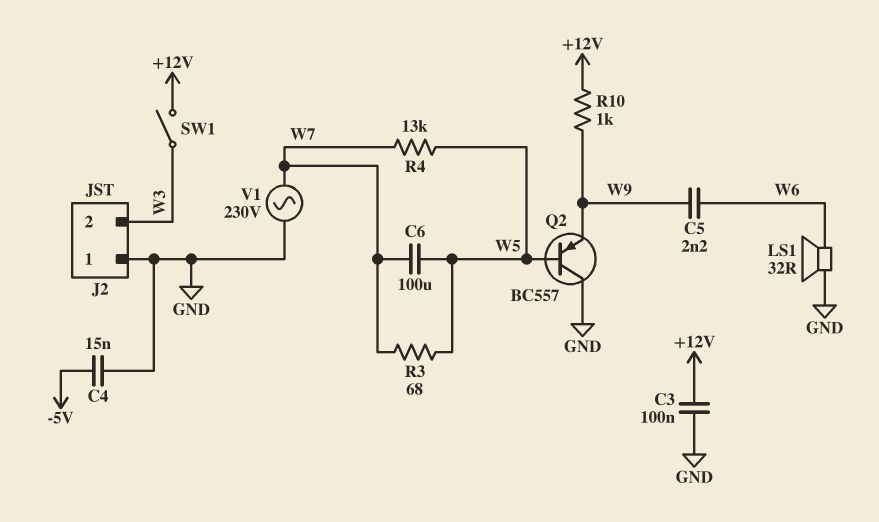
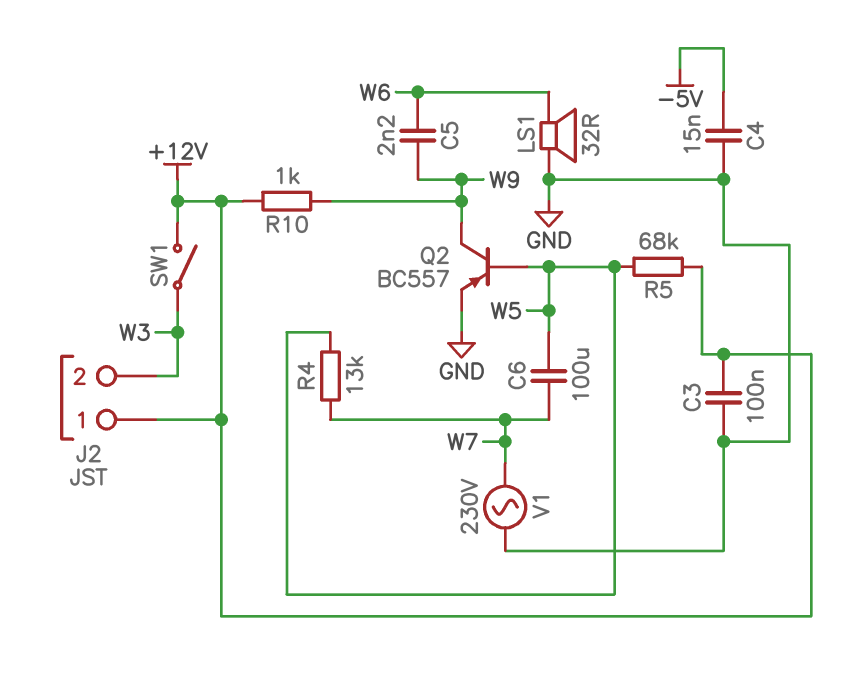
J2 pin 1: GND -> +12V
Q2: PNP BC557 (B W5, C GND, E W9) -> PNP BC557 (B W5, C W9, E GND)
R3: 68 (W5, W7) -> none
R5: none -> 68k (+12V, W5)

